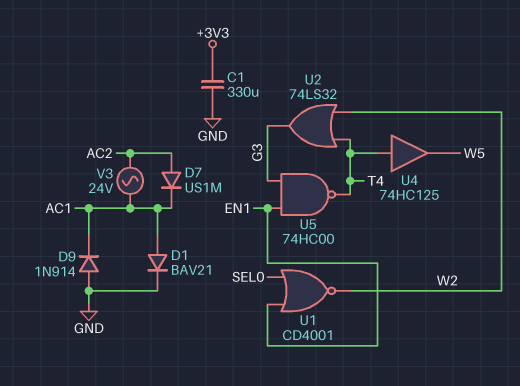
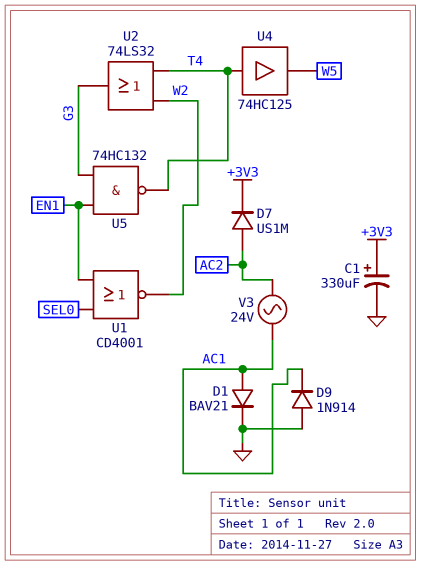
C1: 330uF (+3V3, GND) -> 330uF (plus +3V3, minus GND)
D7: diode US1M (A AC2, K AC1) -> diode US1M (A AC2, K +3V3)
U5: NAND 74HC00 (in EN1, in G3, out T4) -> NAND 74HC132 (in EN1, in G3, out T4)

